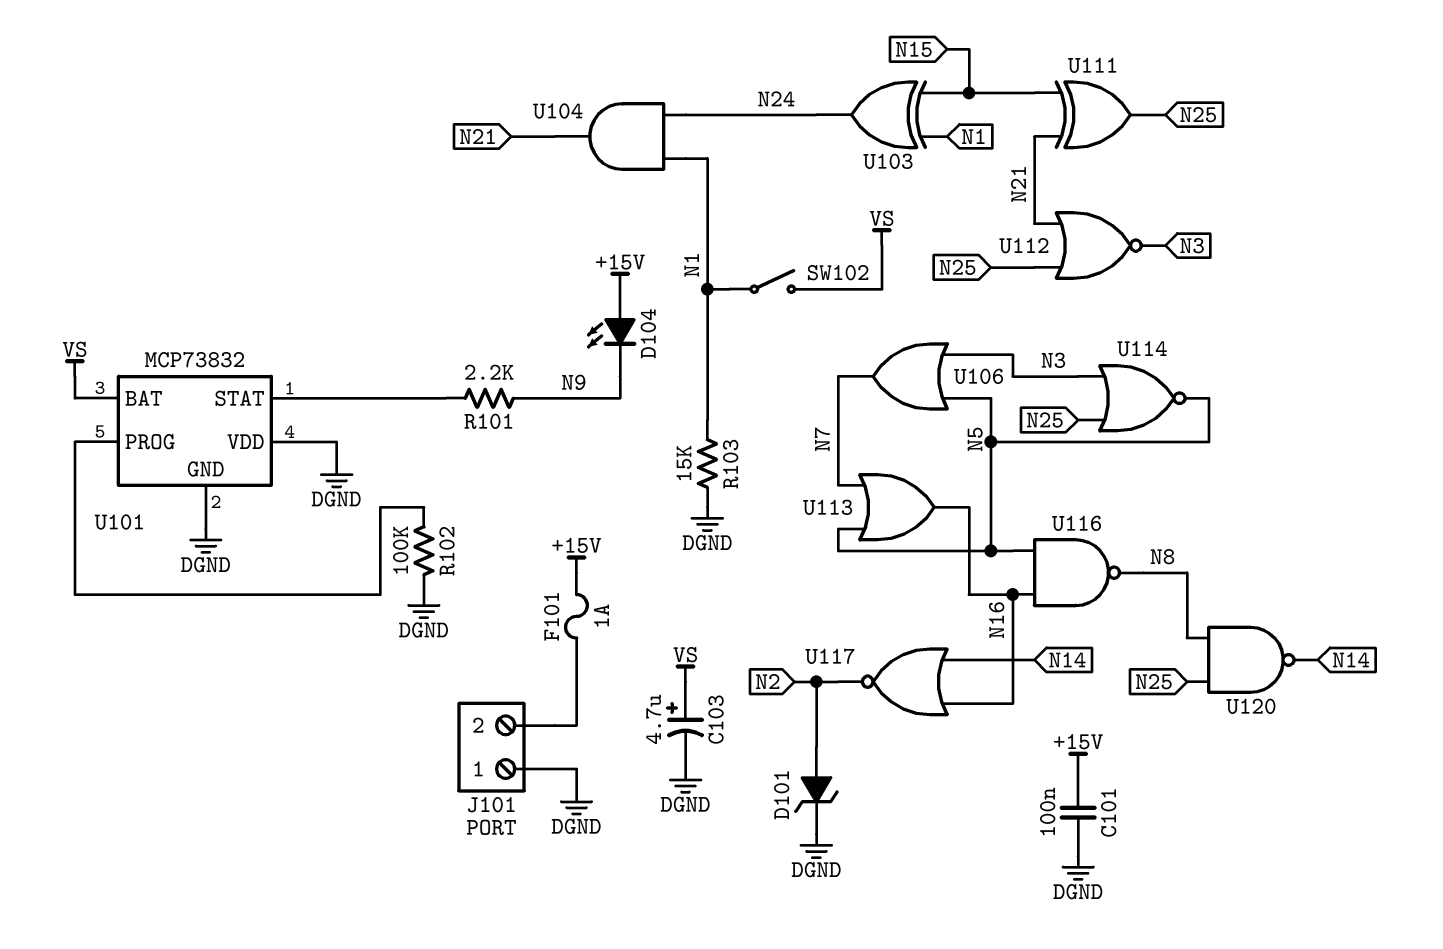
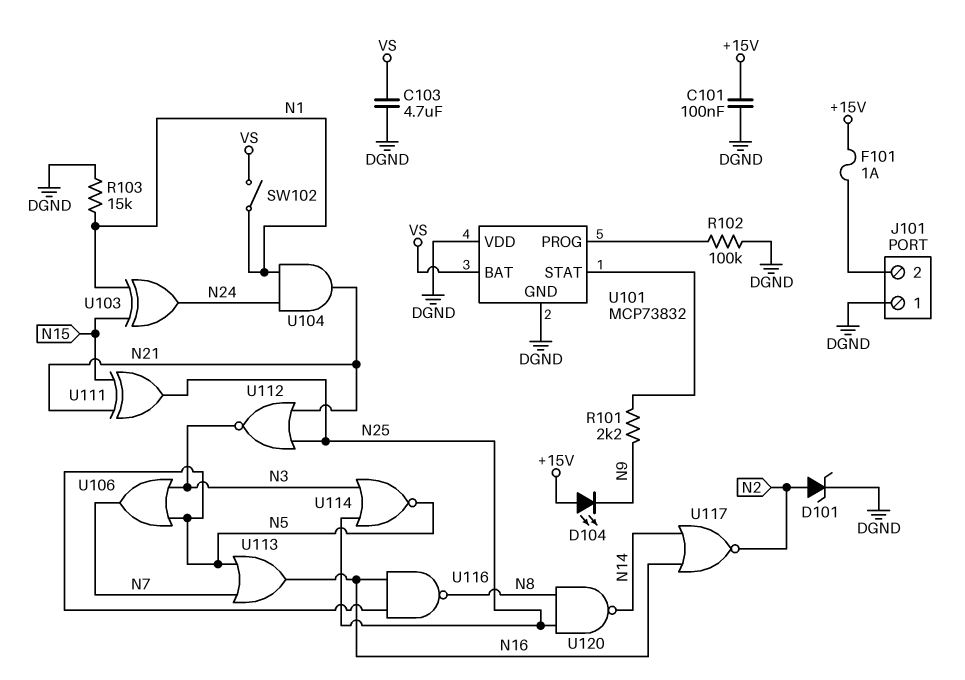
C103: 4.7uF (plus VS, minus DGND) -> 4.7uF (DGND, VS)

